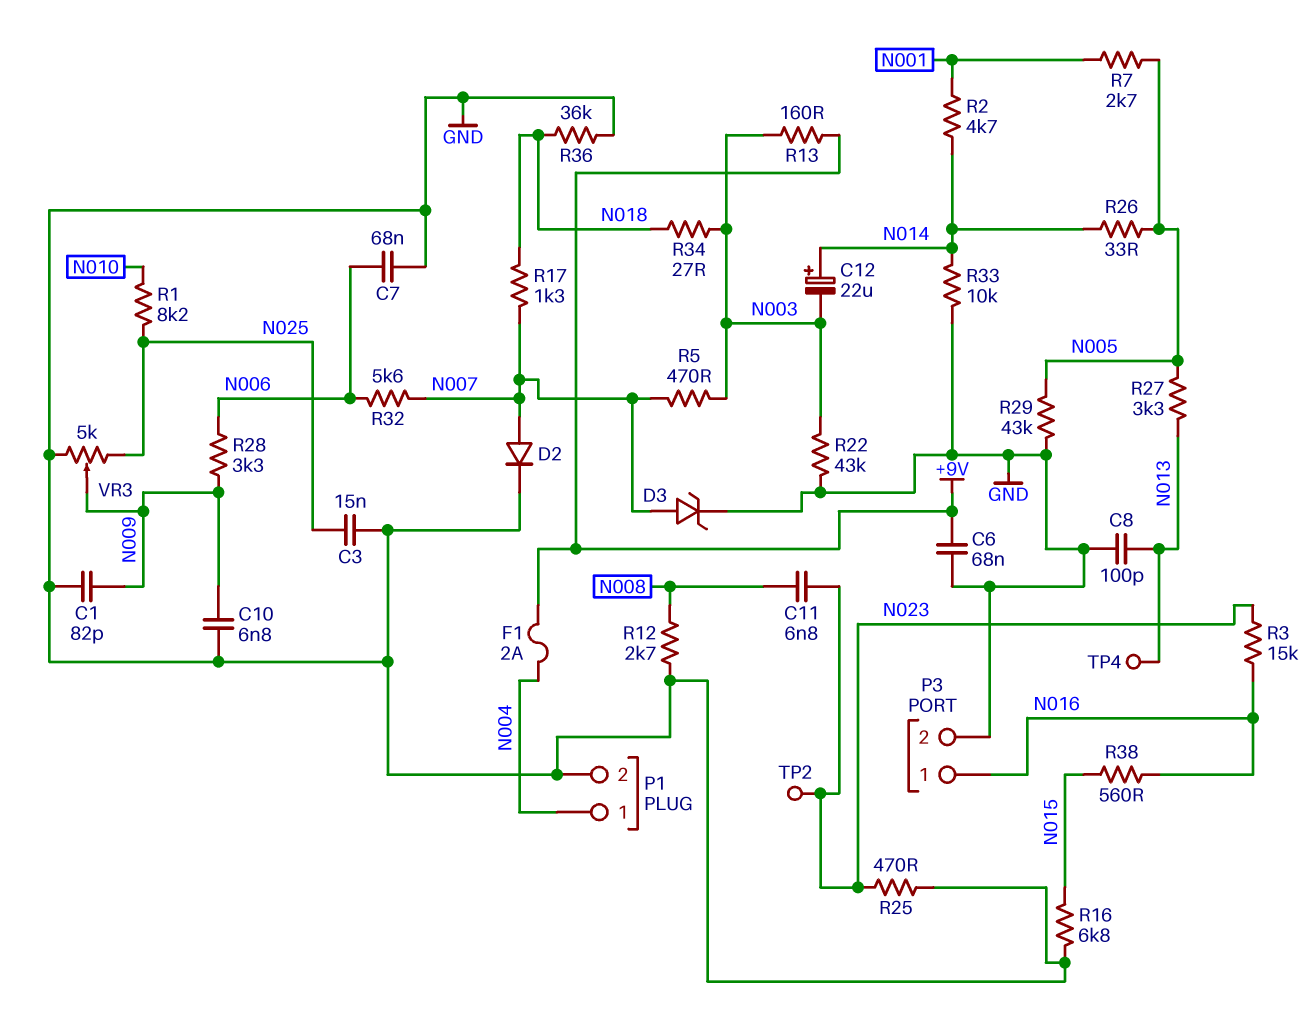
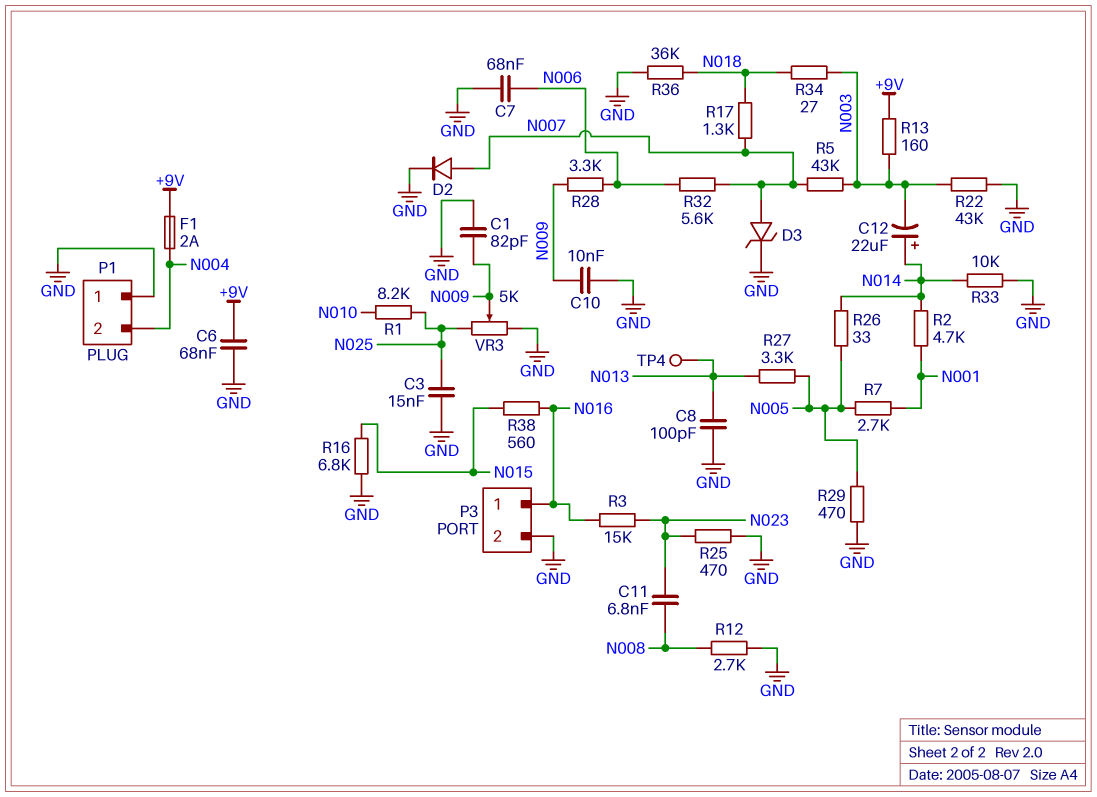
C10: 6.8nF (GND, N009) -> 10nF (GND, N009)
P1 pin 1: N004 -> GND
P1 pin 2: GND -> N004
R5: 470 (N003, N007) -> 43k (N003, N007)
R29: 43k (GND, N005) -> 470 (GND, N005)
TP2: test point (N023) -> none

